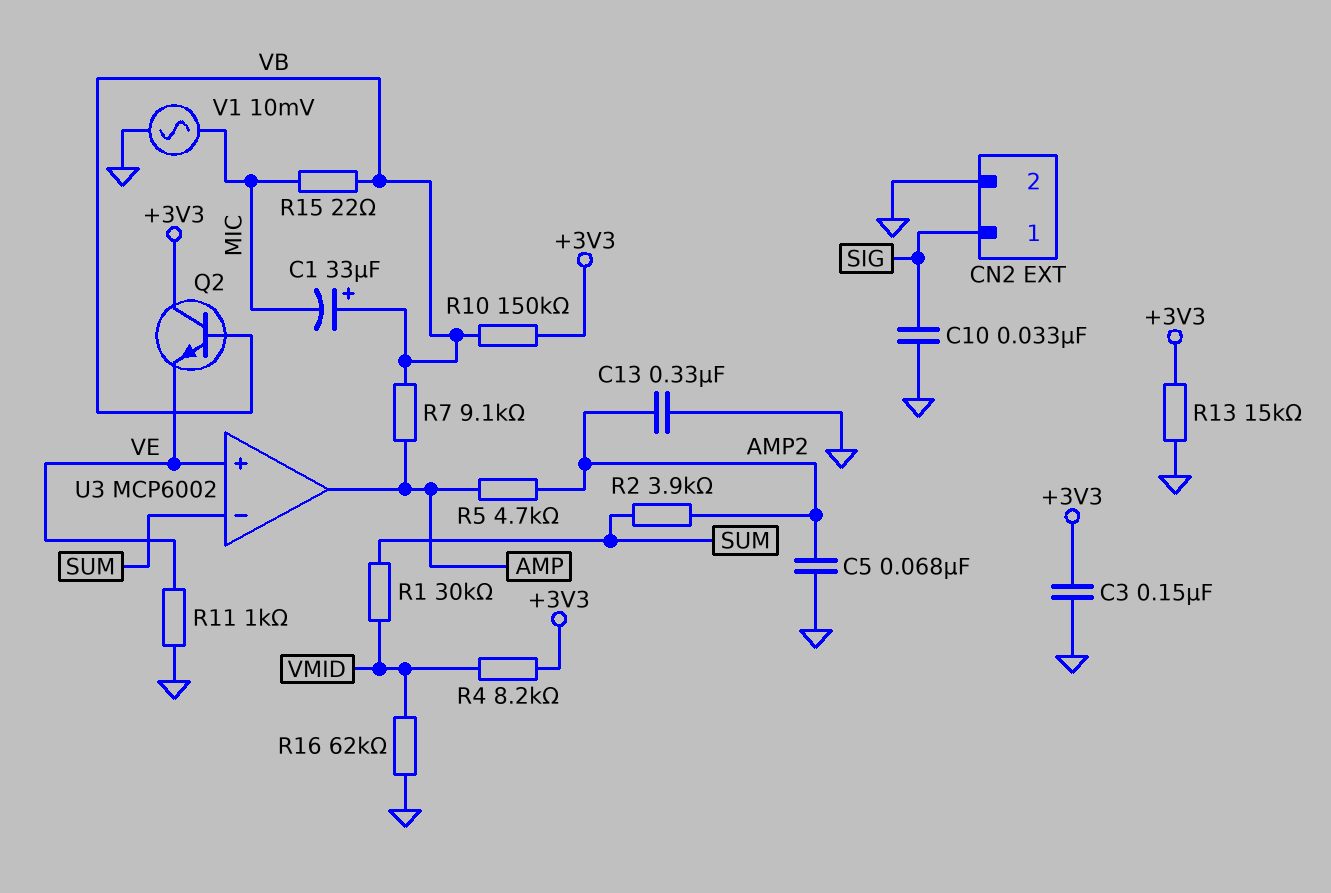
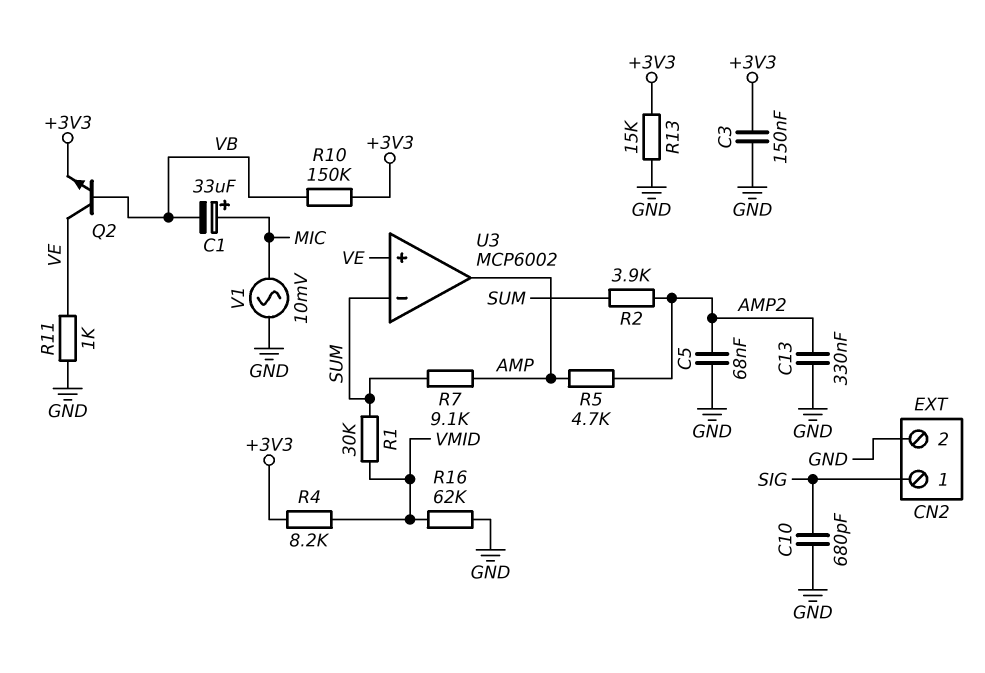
C1: 33uF (plus VB, minus MIC) -> 33uF (plus MIC, minus VB)
C10: 33nF (GND, SIG) -> 680pF (GND, SIG)
Q2: NPN (B VB, C +3V3, E VE) -> NPN (B VB, C VE, E +3V3)
R7: 9.1k (AMP, VB) -> 9.1k (AMP, SUM)
R15: 22 (MIC, VB) -> none

